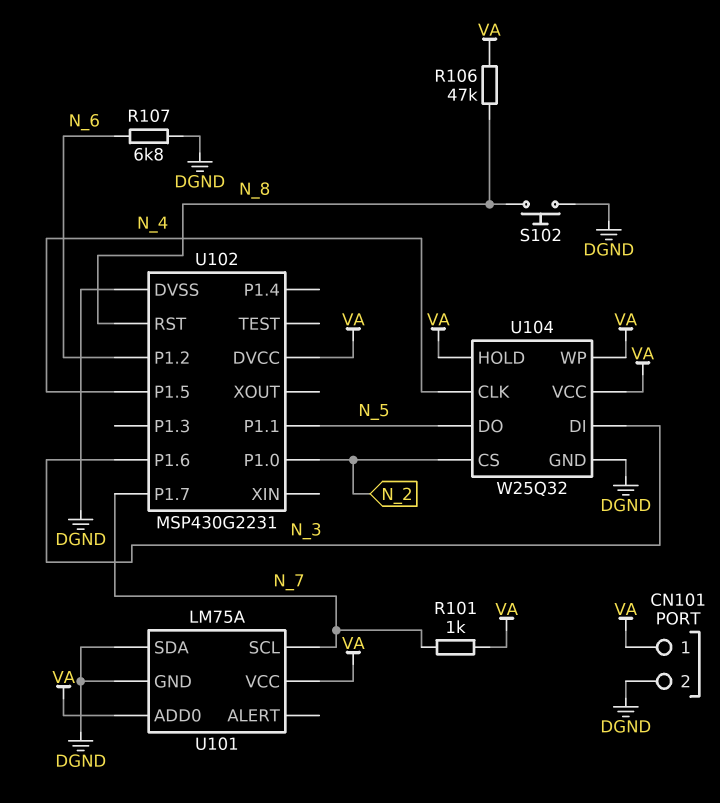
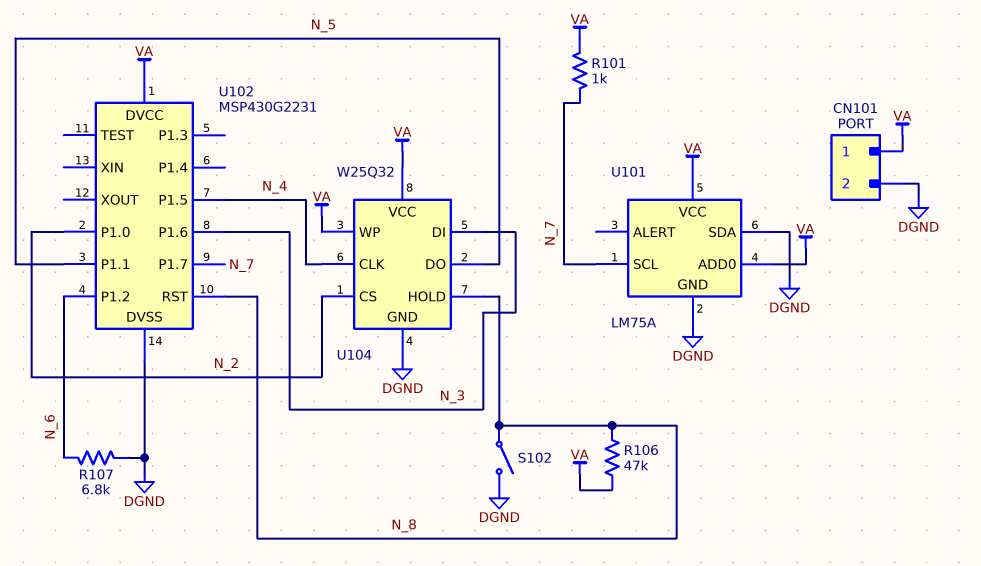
S102: button (DGND, N_8) -> switch (DGND, N_8)
U104 pin HOLD: VA -> N_8

